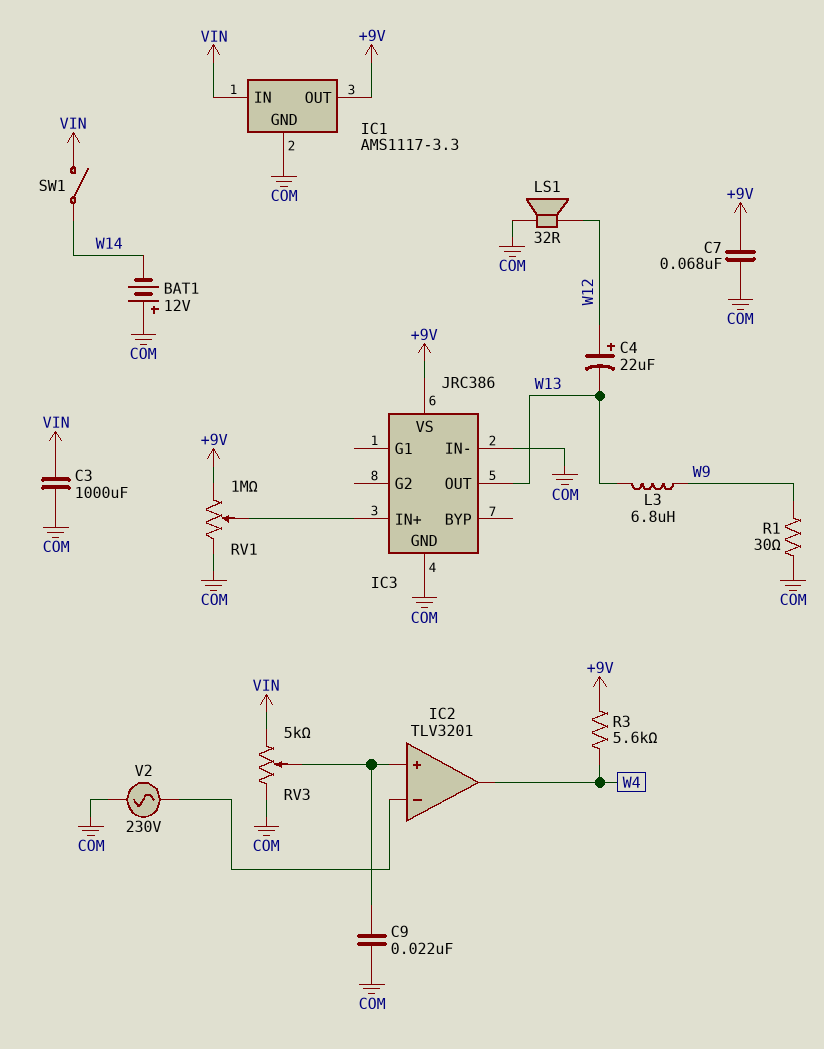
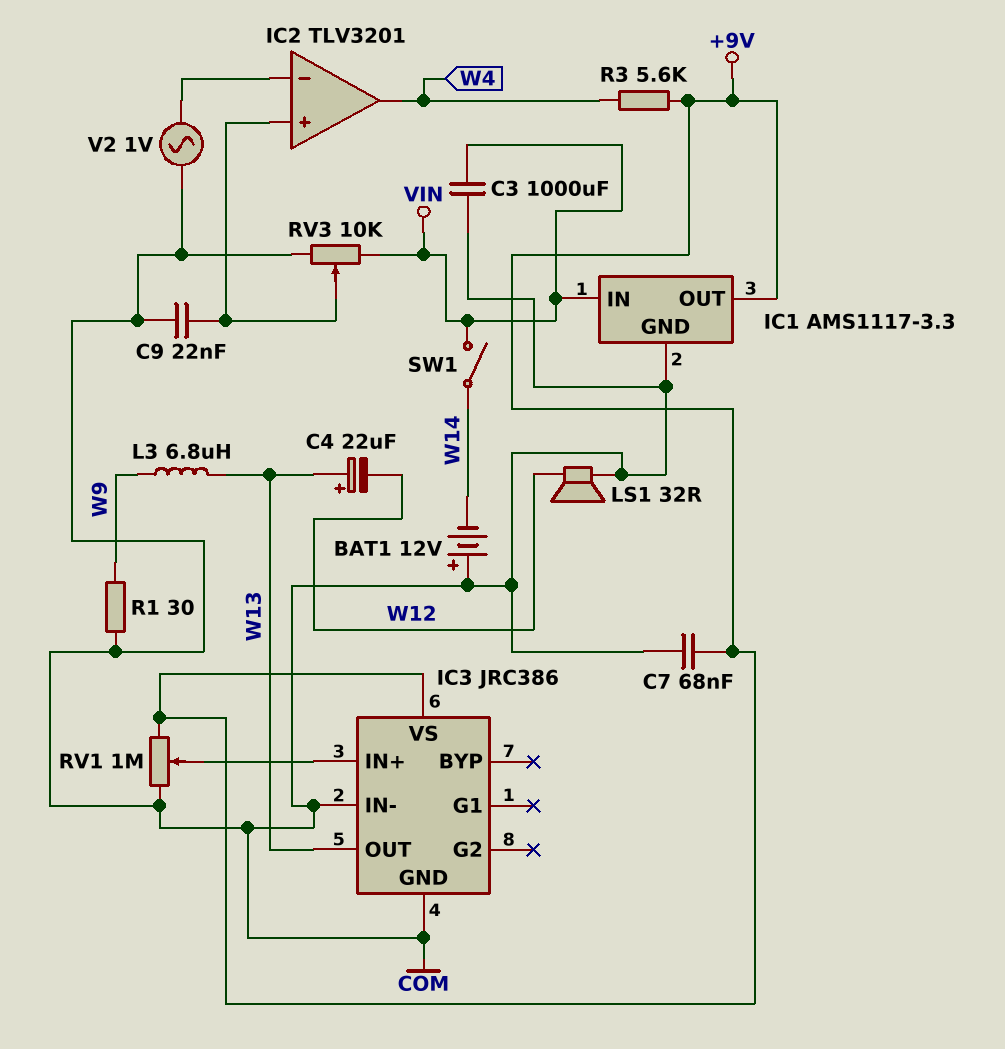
C4: 22uF (plus W12, minus W13) -> 22uF (plus W13, minus W12)
RV3: 5k (COM, VIN, wiper IC2/in+) -> 10k (COM, VIN, wiper IC2/in+)
V2: AC 230V (COM, IC2/in-) -> AC 1V (COM, IC2/in-)

